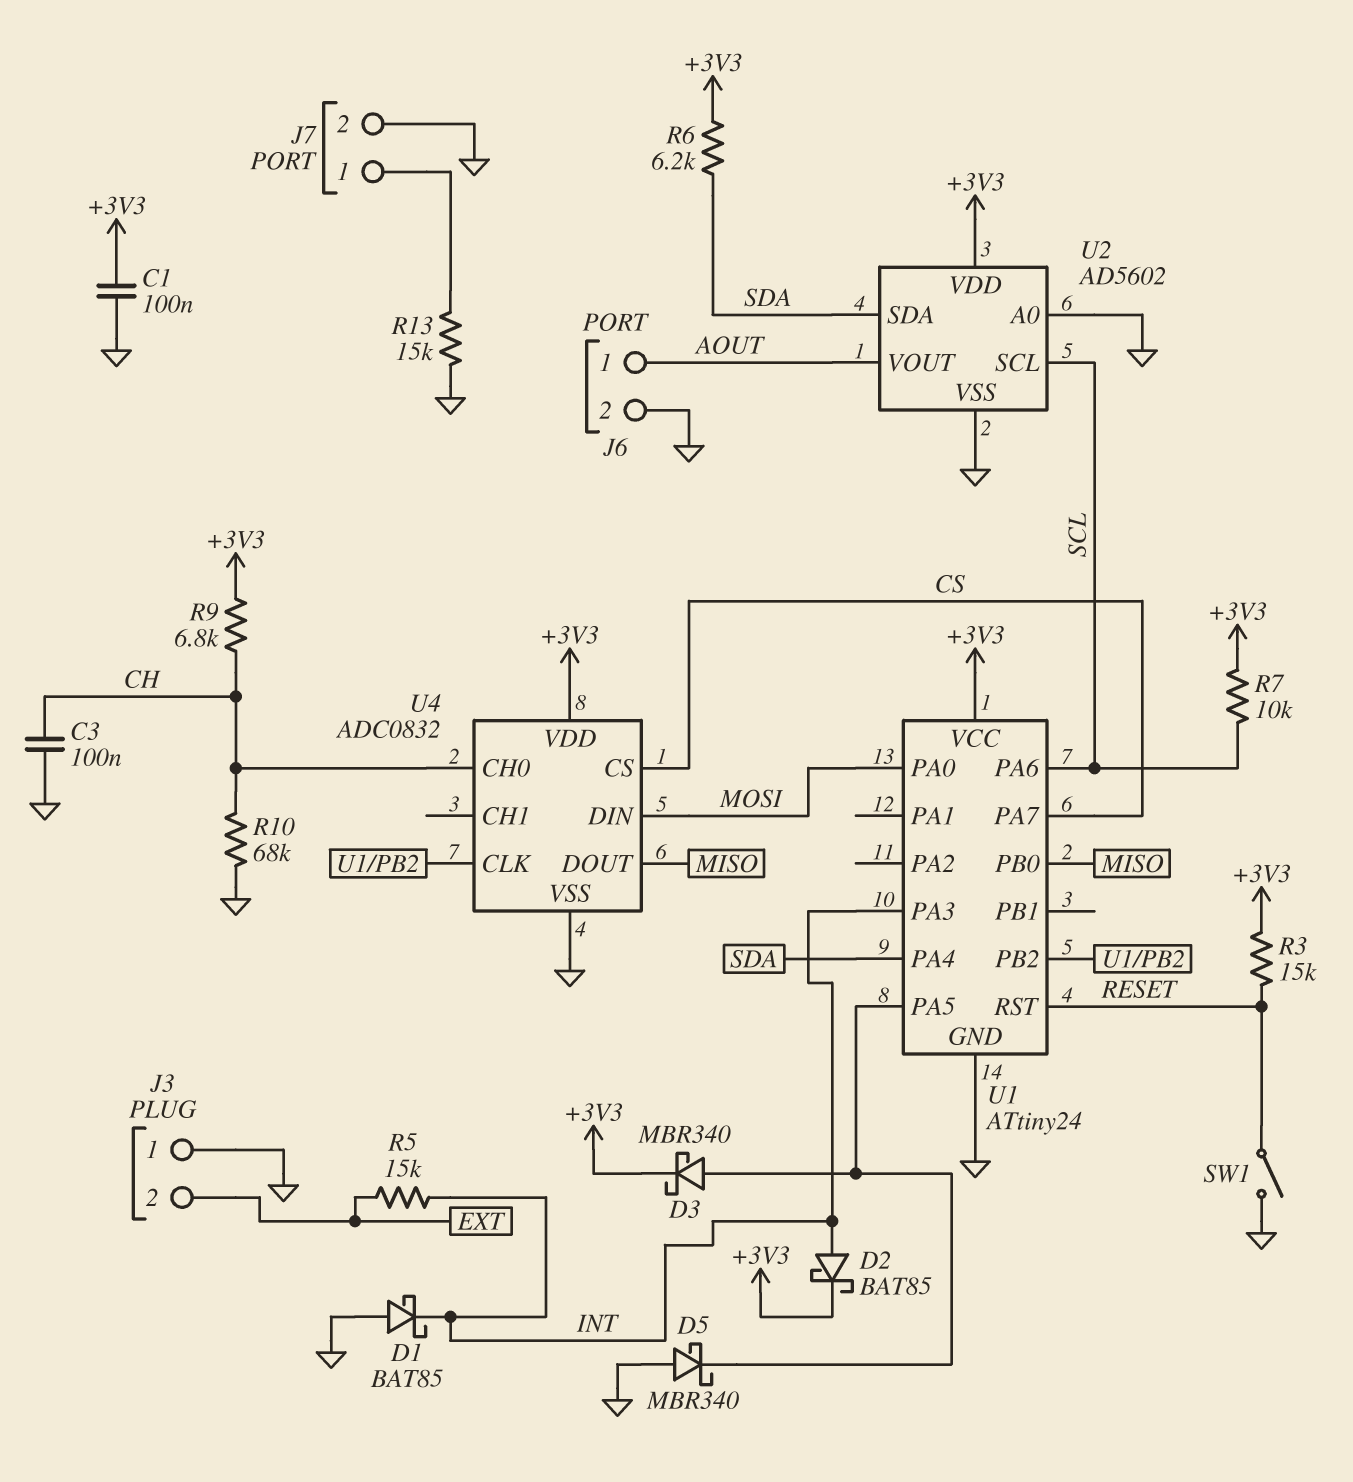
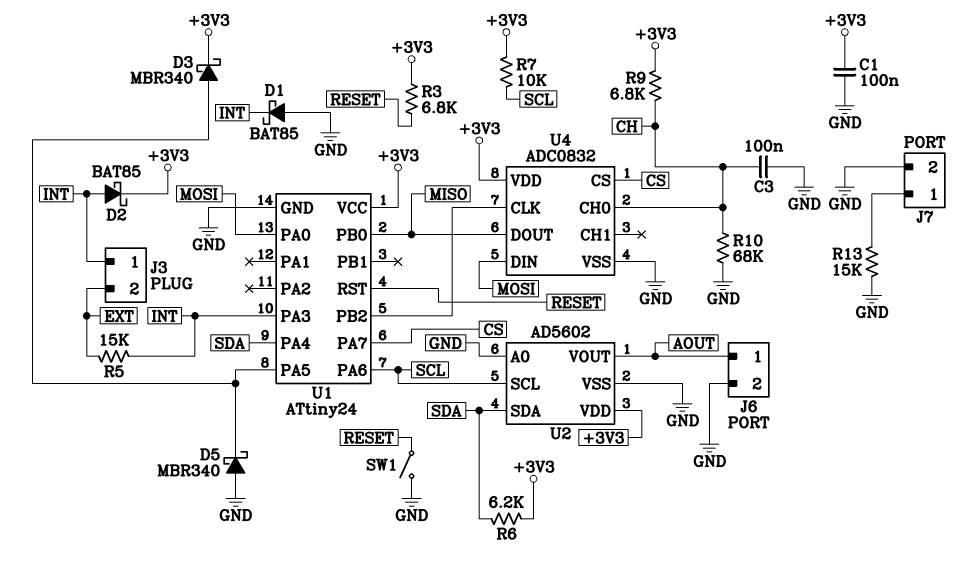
J3 pin 1: GND -> INT
R3: 15k (+3V3, RESET) -> 6.8k (+3V3, RESET)

